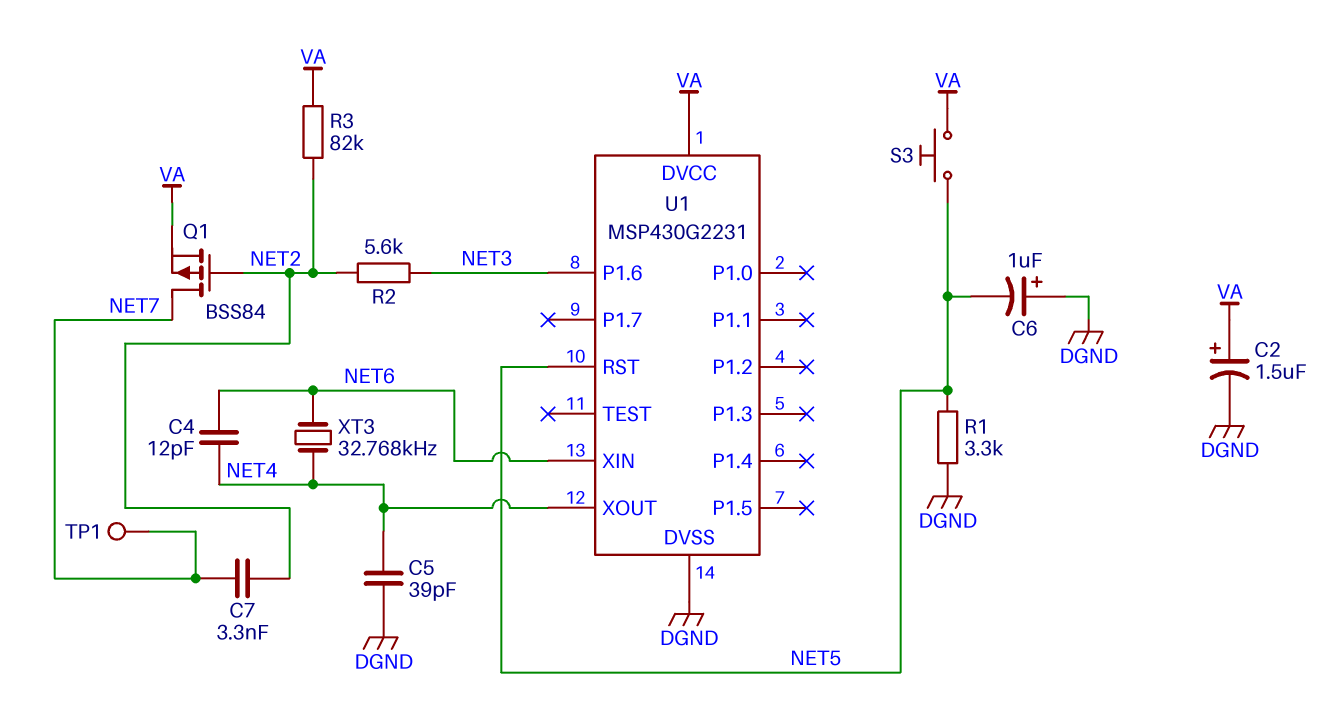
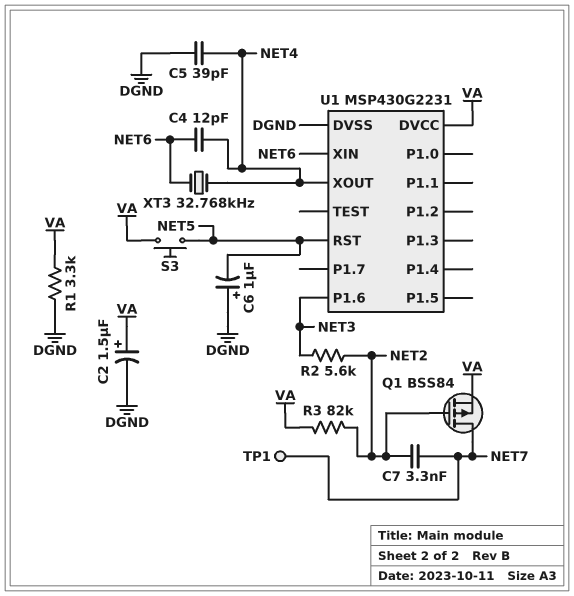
R1: 3.3k (DGND, NET5) -> 3.3k (DGND, VA)

